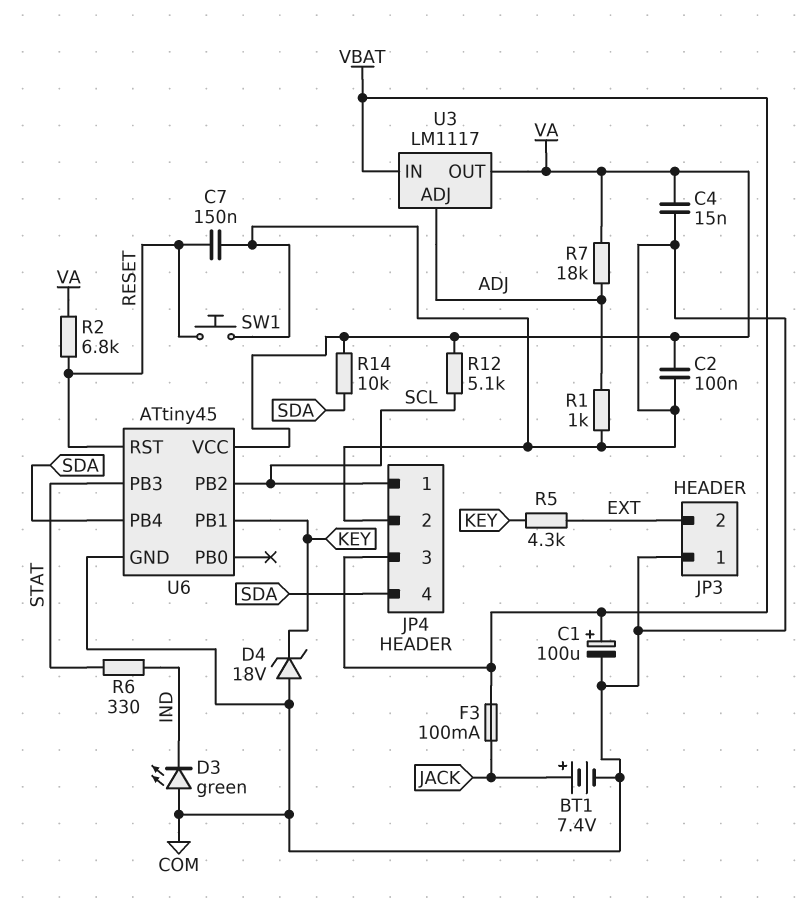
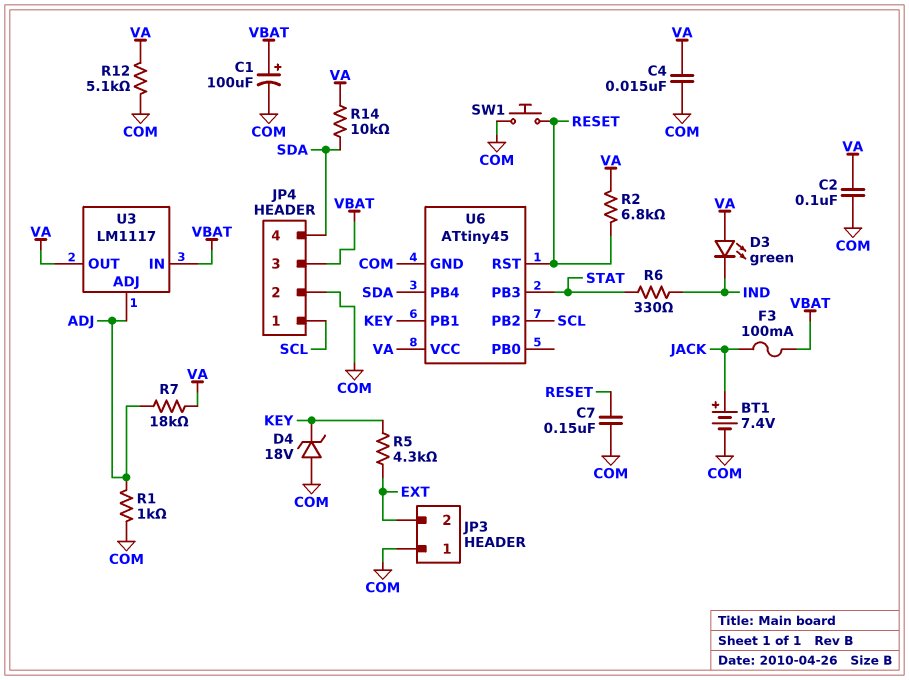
D3: LED green (A COM, K IND) -> LED green (A VA, K IND)
R12: 5.1k (SCL, VA) -> 5.1k (COM, VA)

